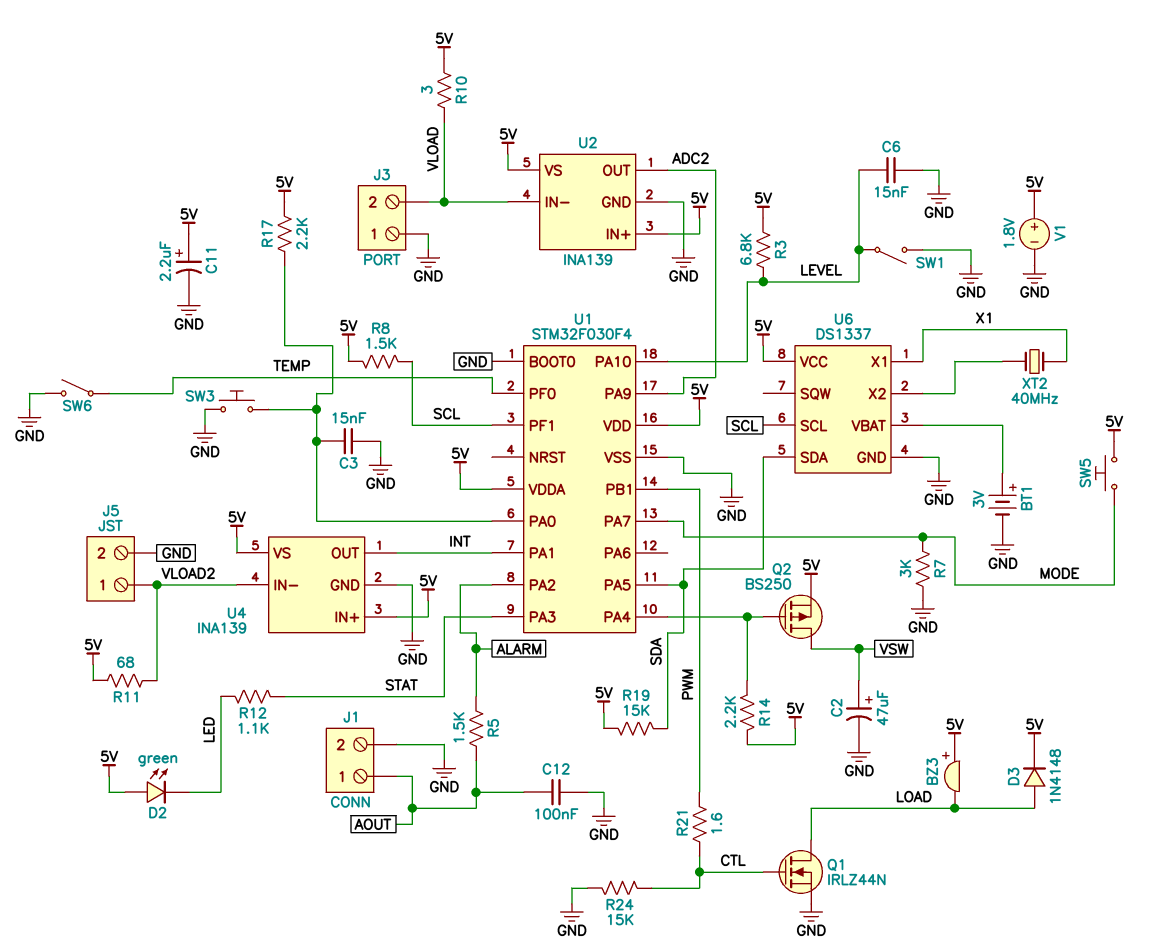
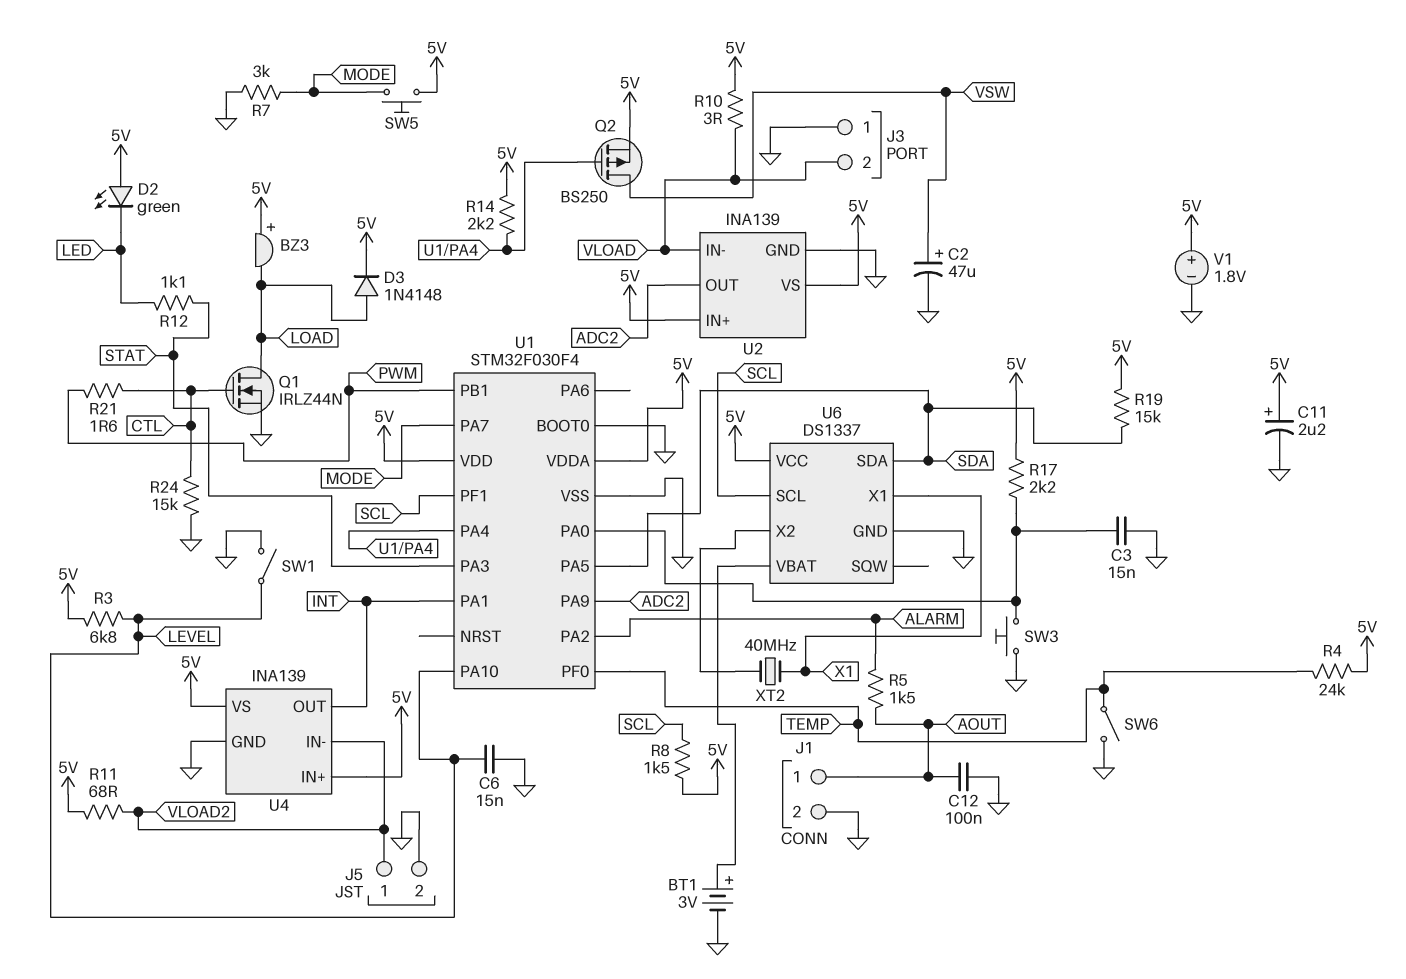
R4: none -> 24k (5V, TEMP)

